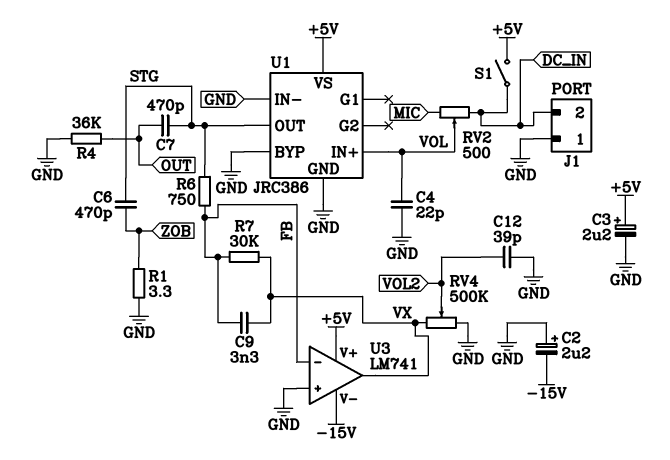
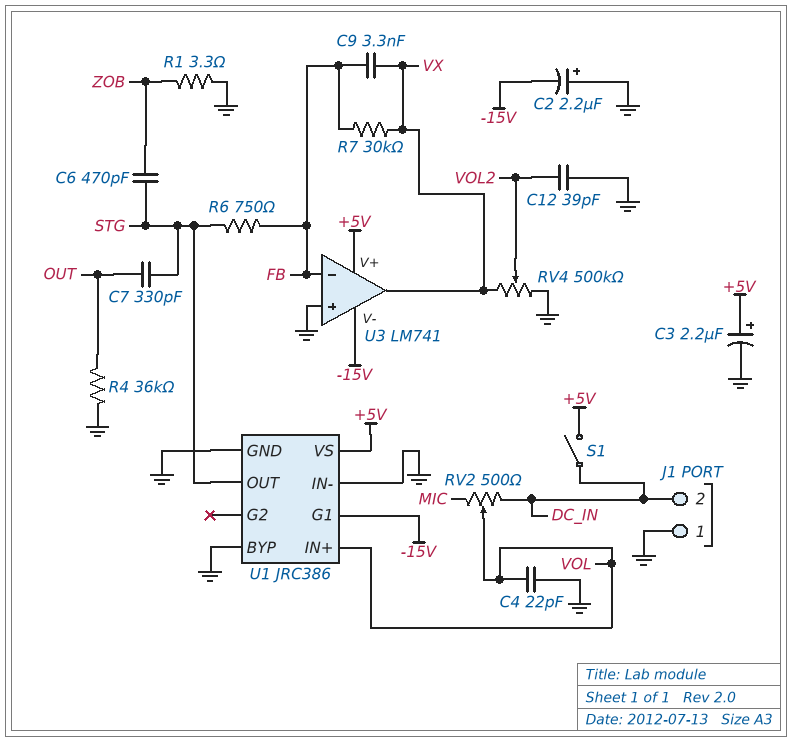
C7: 470pF (OUT, STG) -> 330pF (OUT, STG)
U1 pin G1: none -> -15V

